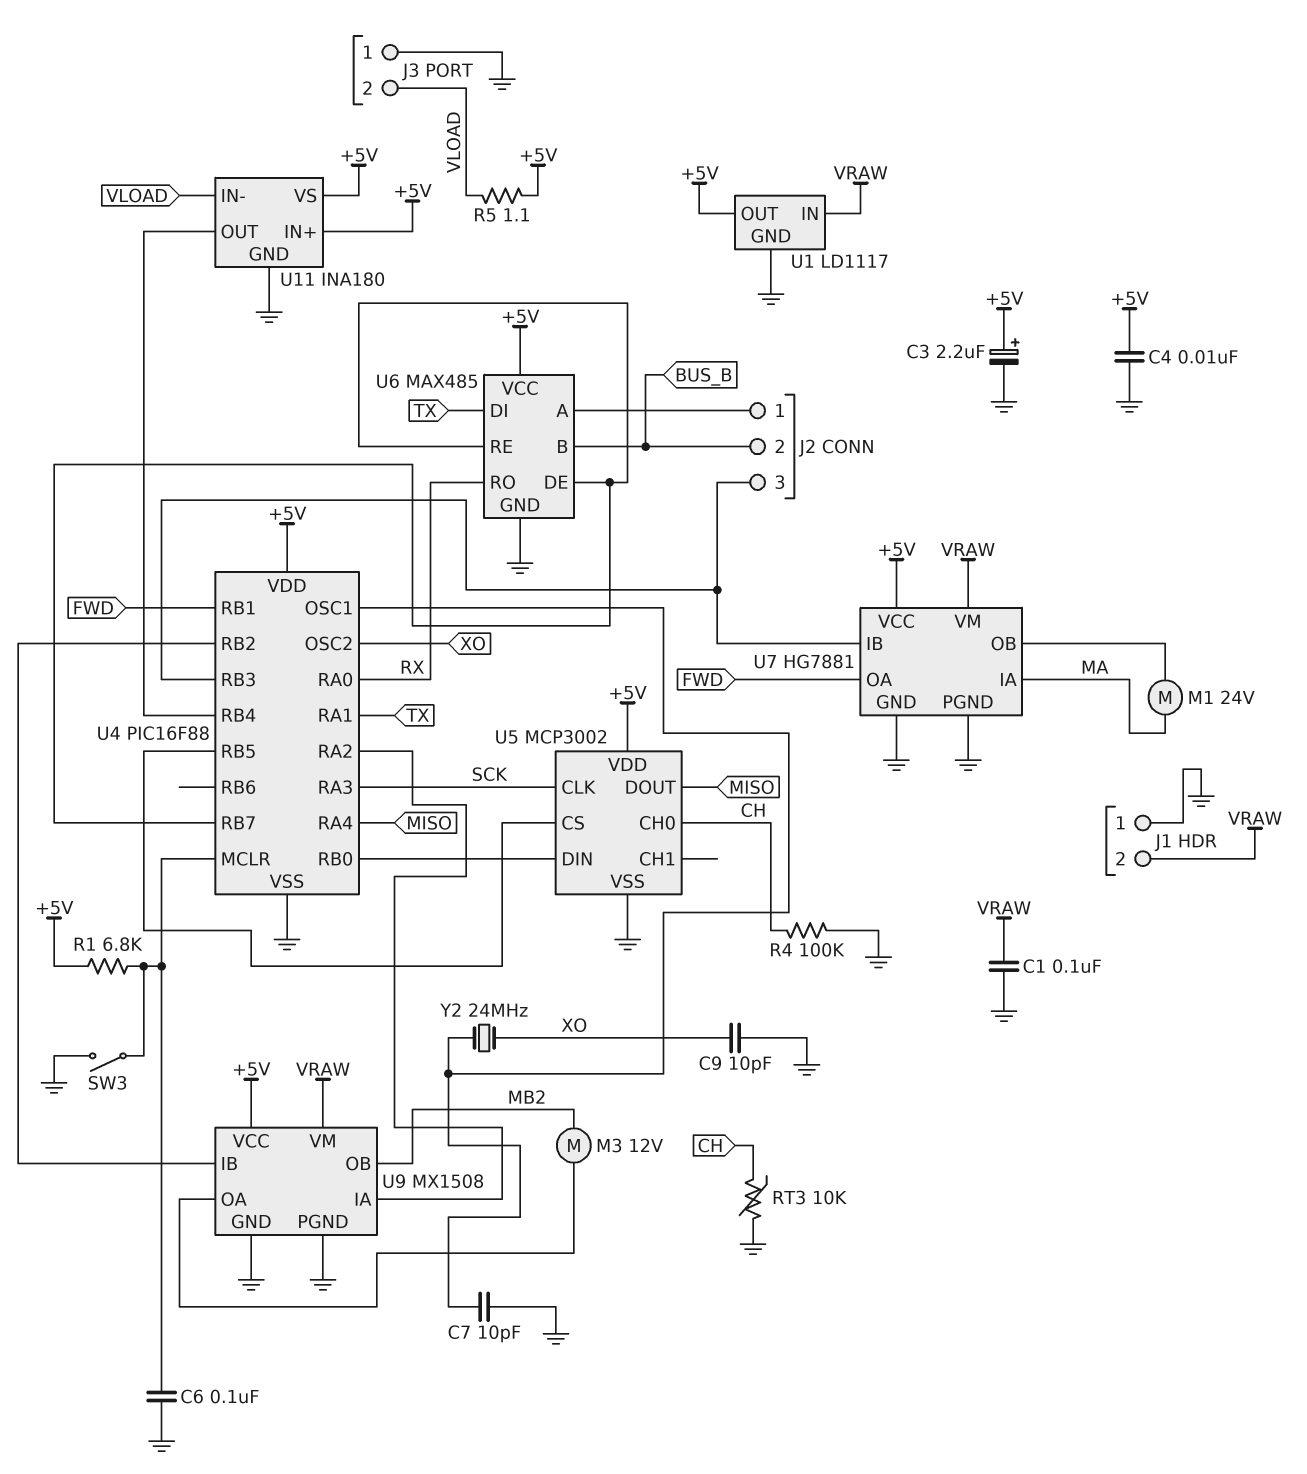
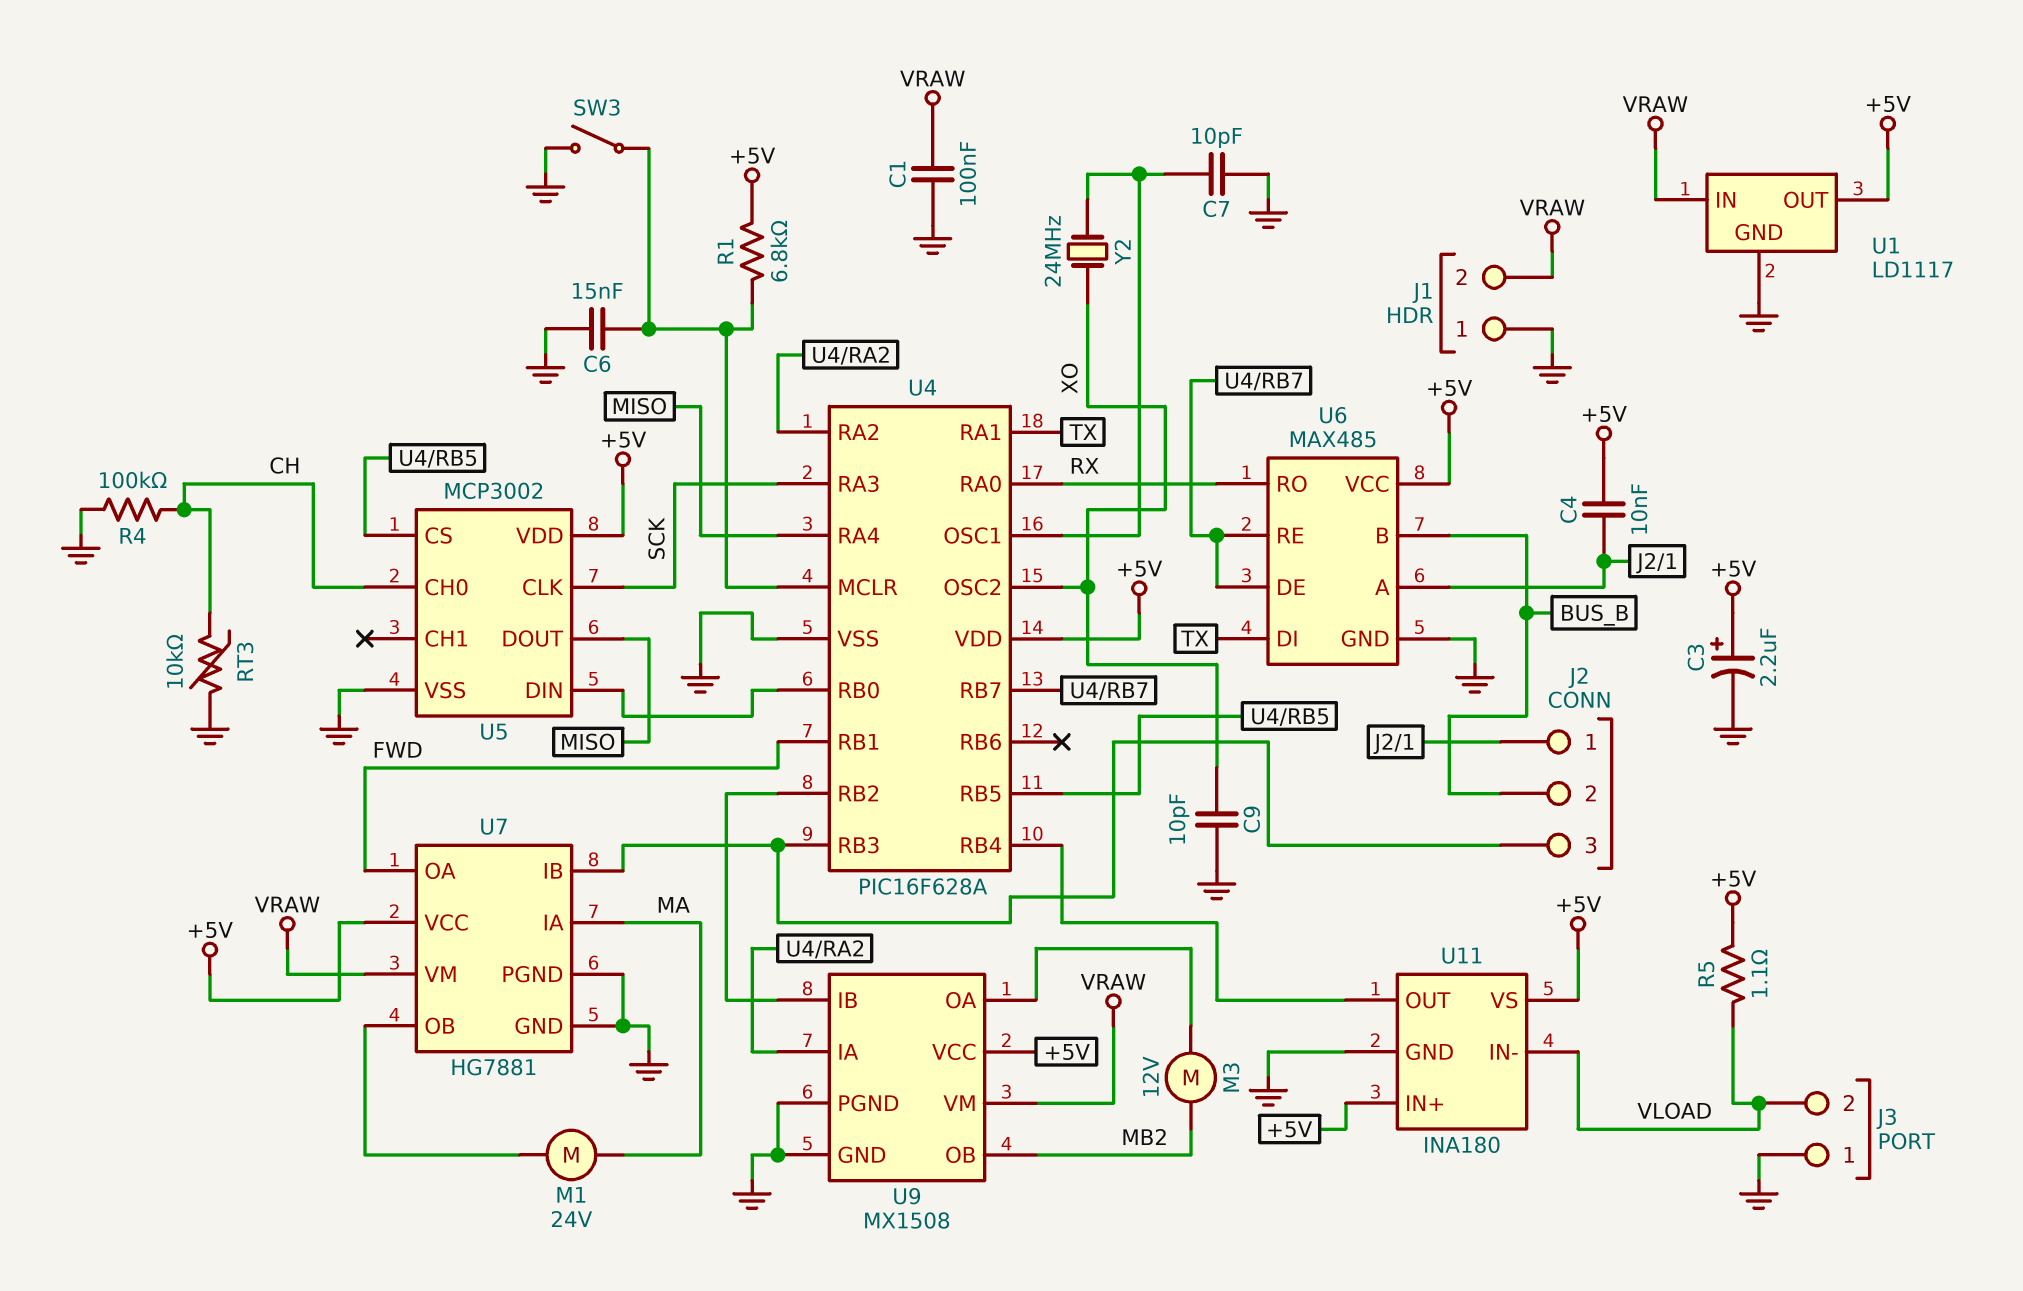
C4: 10nF (+5V, GND) -> 10nF (+5V, J2/1)
C6: 100nF (GND, U4/MCLR) -> 15nF (GND, U4/MCLR)
U4: PIC16F88 -> PIC16F628A

